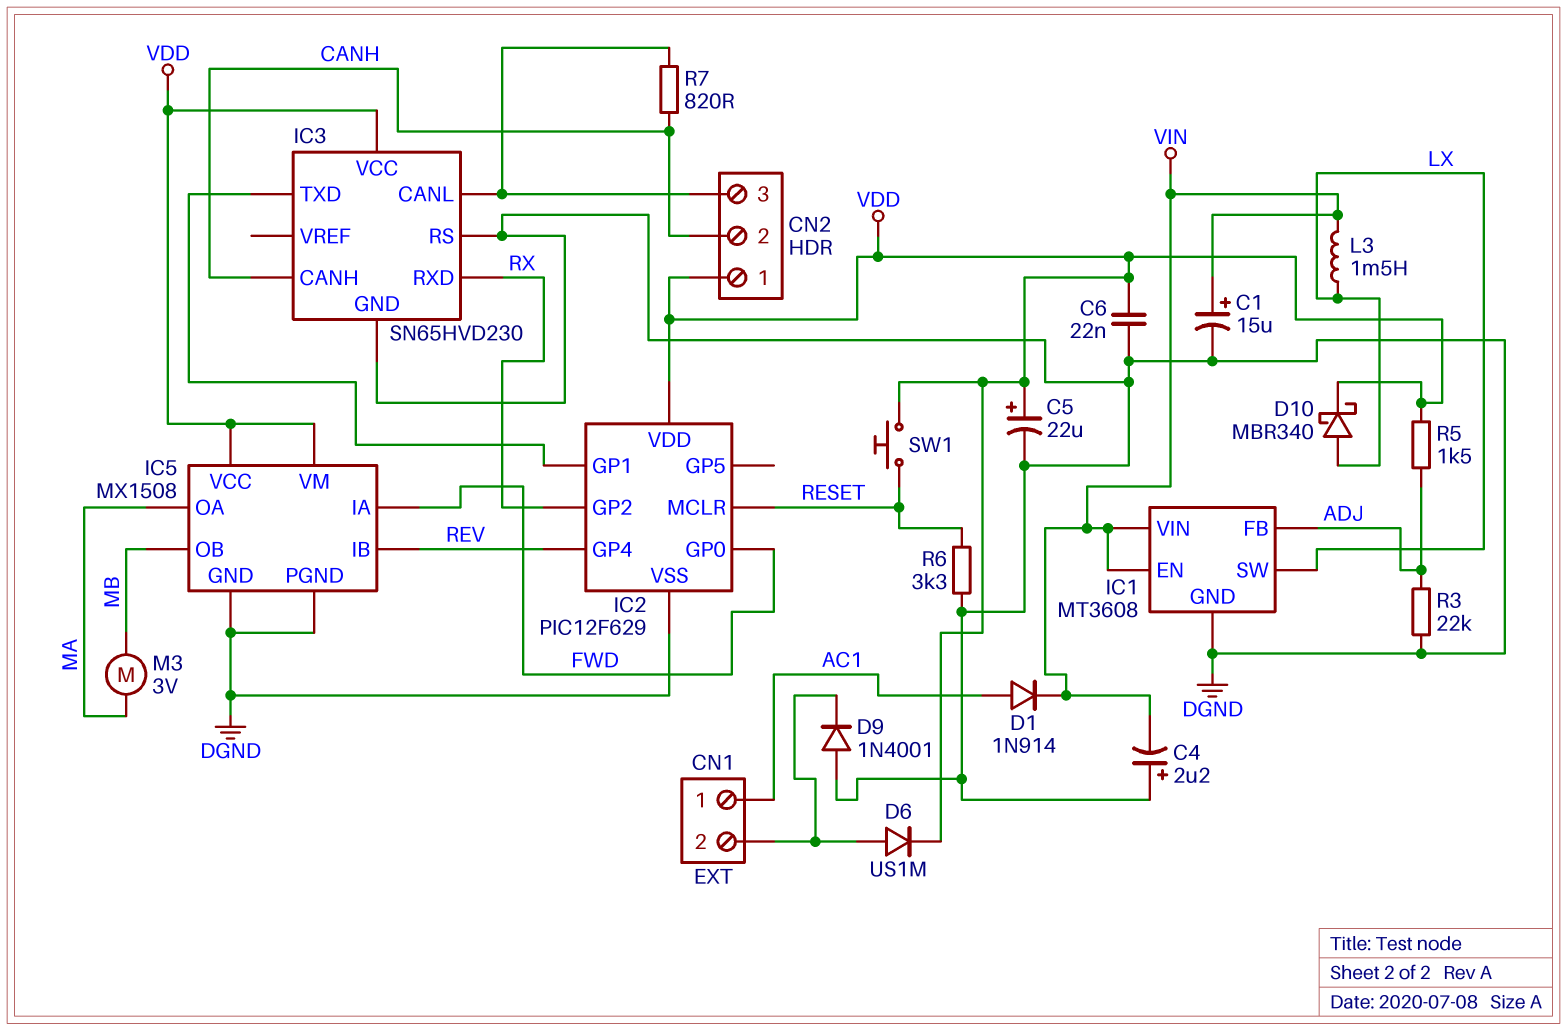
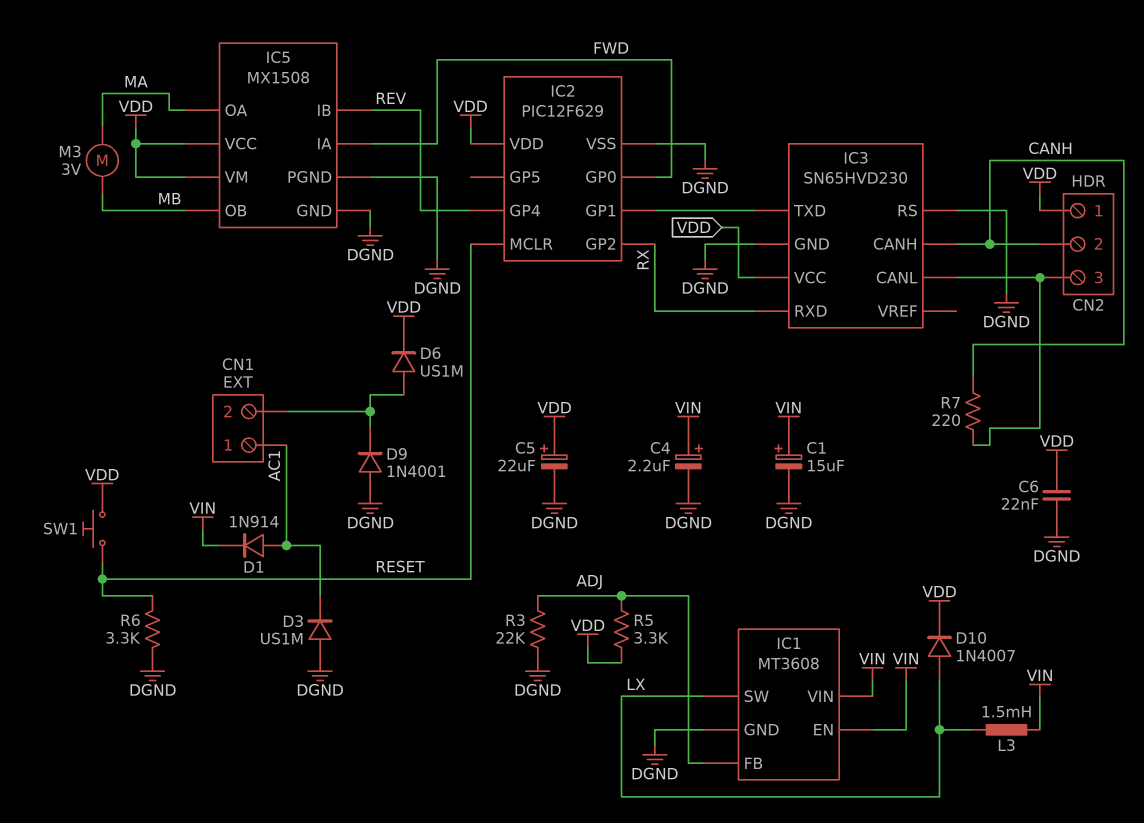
C4: 2.2uF (plus DGND, minus VIN) -> 2.2uF (plus VIN, minus DGND)
D3: none -> diode US1M (A DGND, K AC1)
D10: schottky MBR340 (A LX, K VDD) -> diode 1N4007 (A LX, K VDD)
R5: 1.5k (ADJ, VDD) -> 3.3k (ADJ, VDD)
R7: 820 (CANH, CN2/3) -> 220 (CANH, CN2/3)

